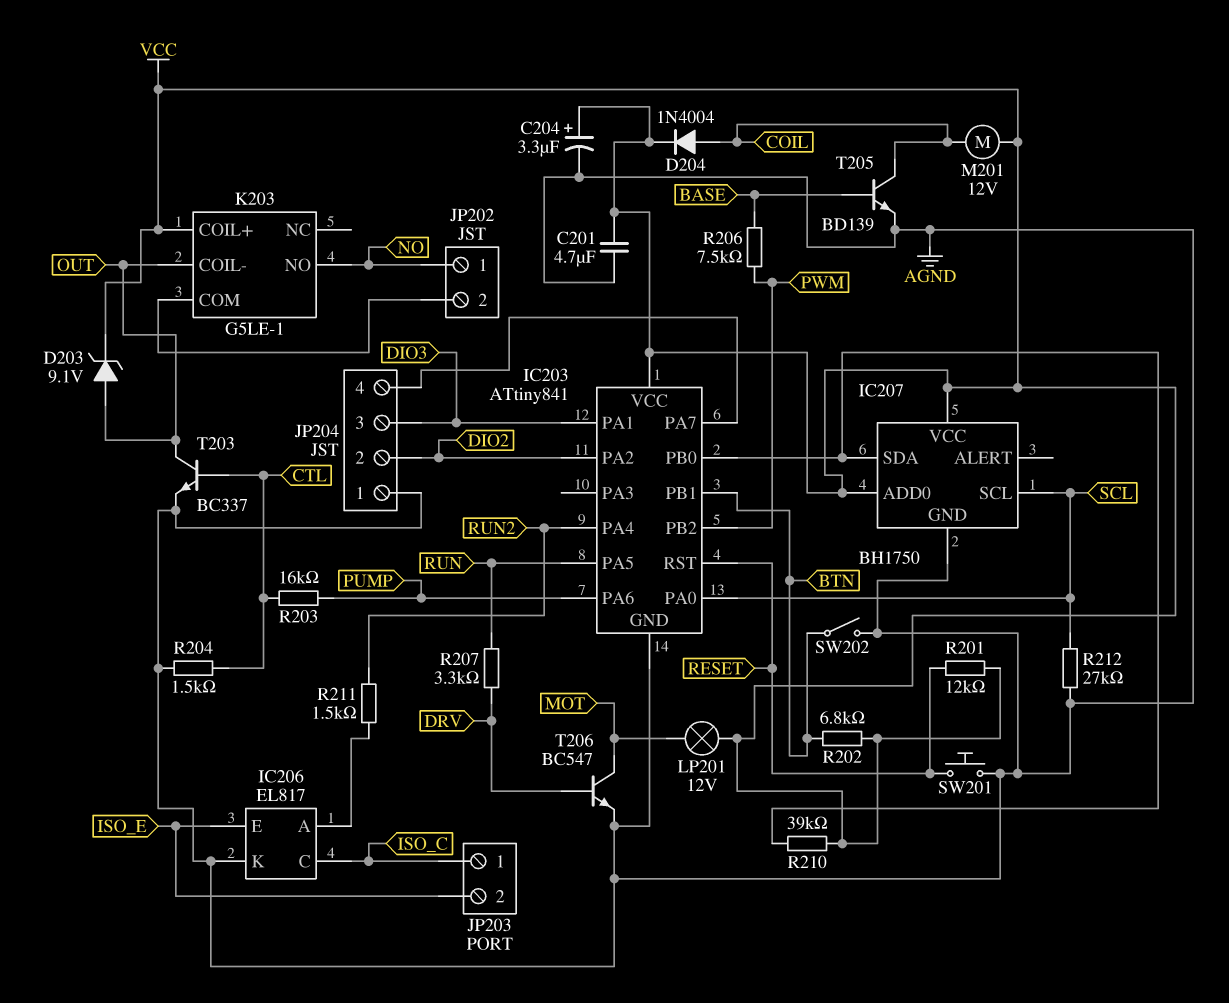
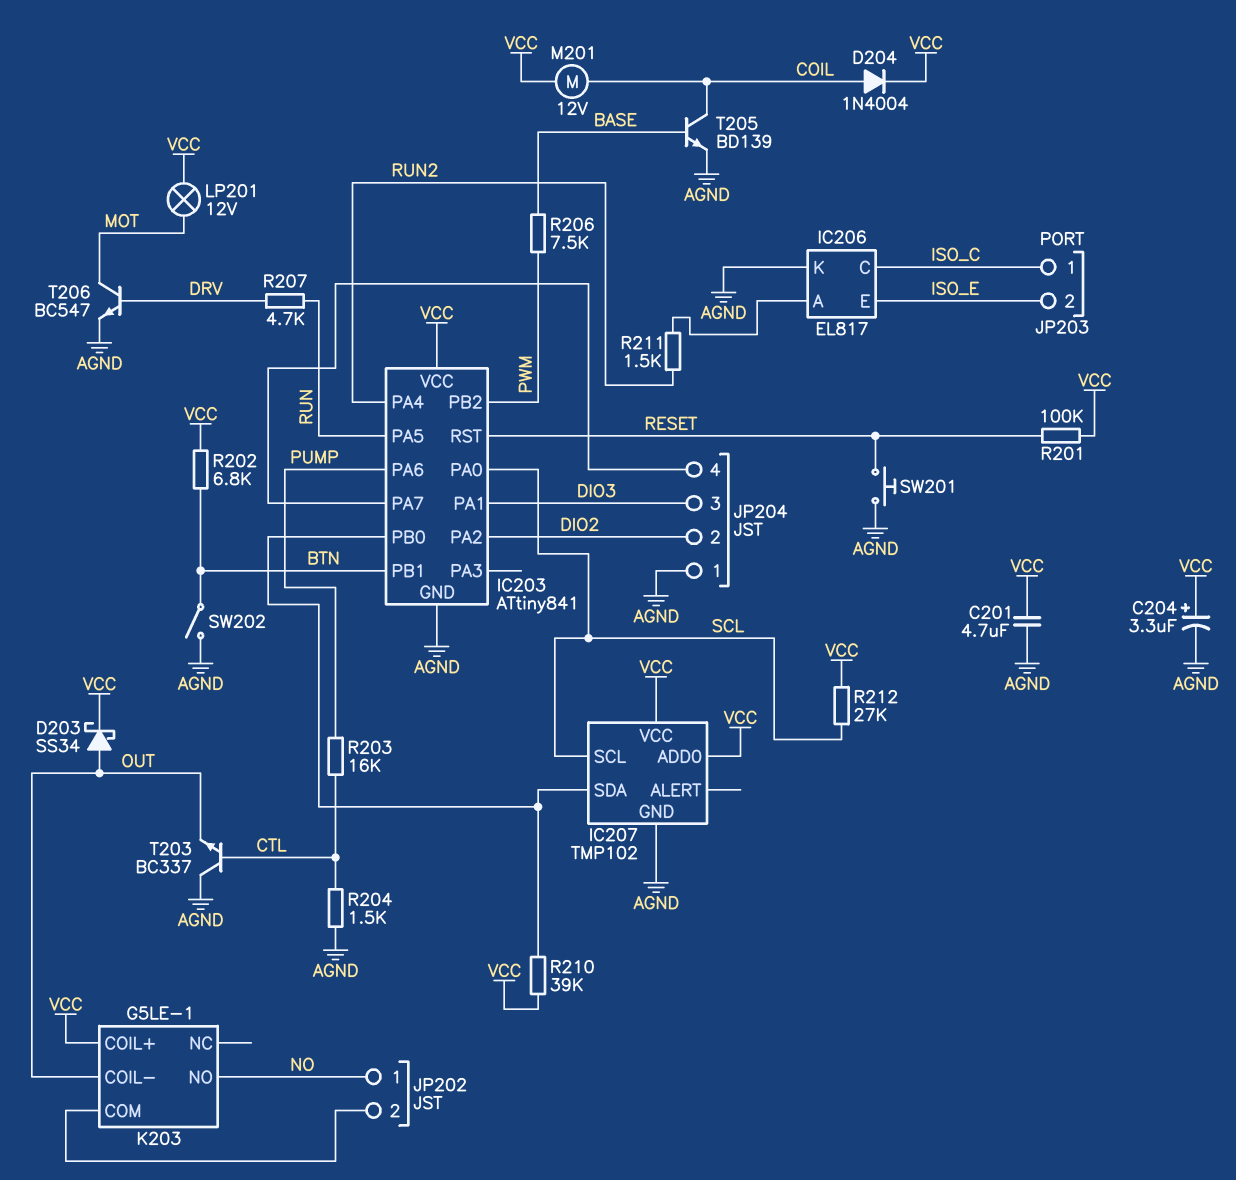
D203: zener 9.1V (A OUT, K VCC) -> schottky SS34 (A OUT, K VCC)
IC207: BH1750 -> TMP102
R201: 12k (RESET, VCC) -> 100k (RESET, VCC)
R207: 3.3k (DRV, RUN) -> 4.7k (DRV, RUN)
R212: 27k (AGND, SCL) -> 27k (SCL, VCC)
T203: NPN BC337 (B CTL, C OUT, E AGND) -> NPN BC337 (B CTL, C AGND, E OUT)

